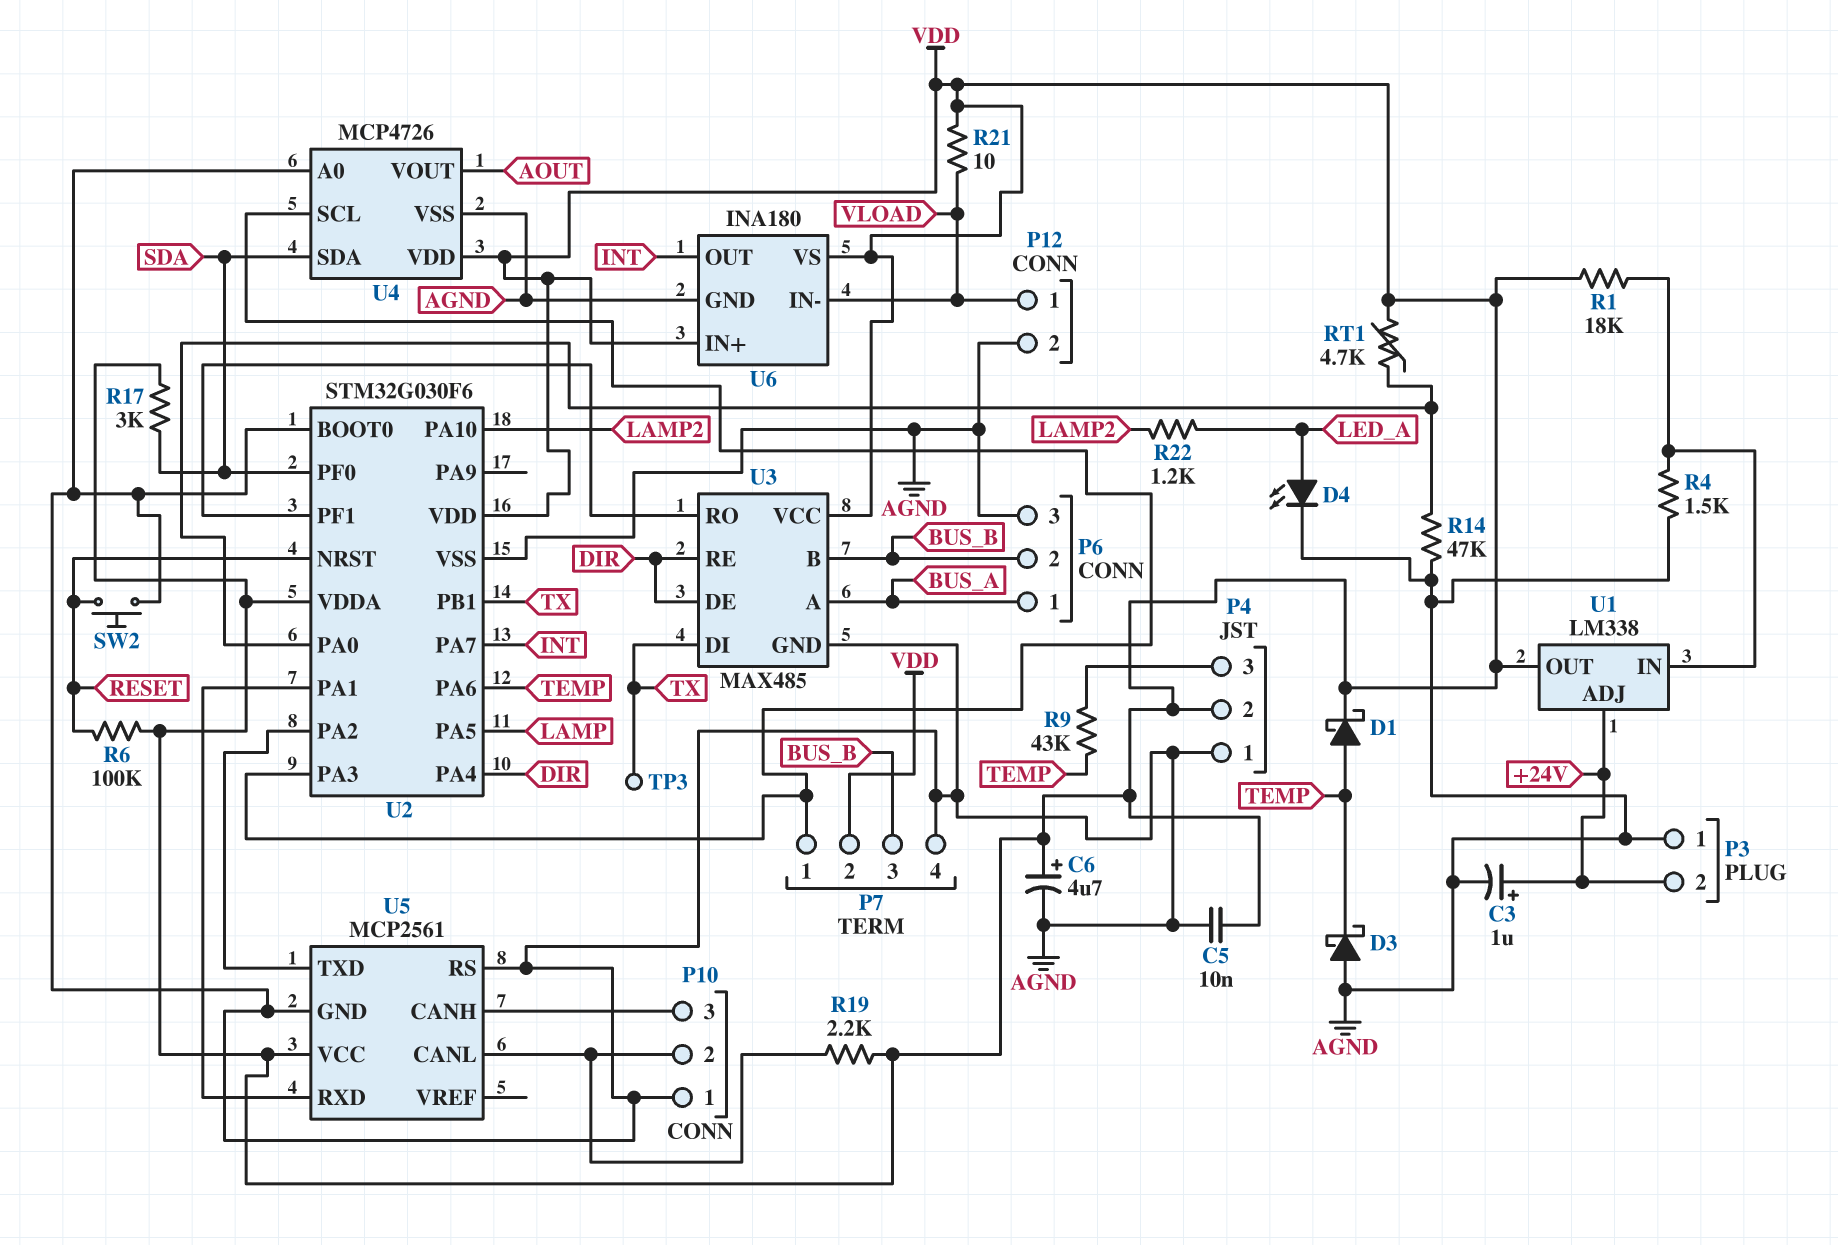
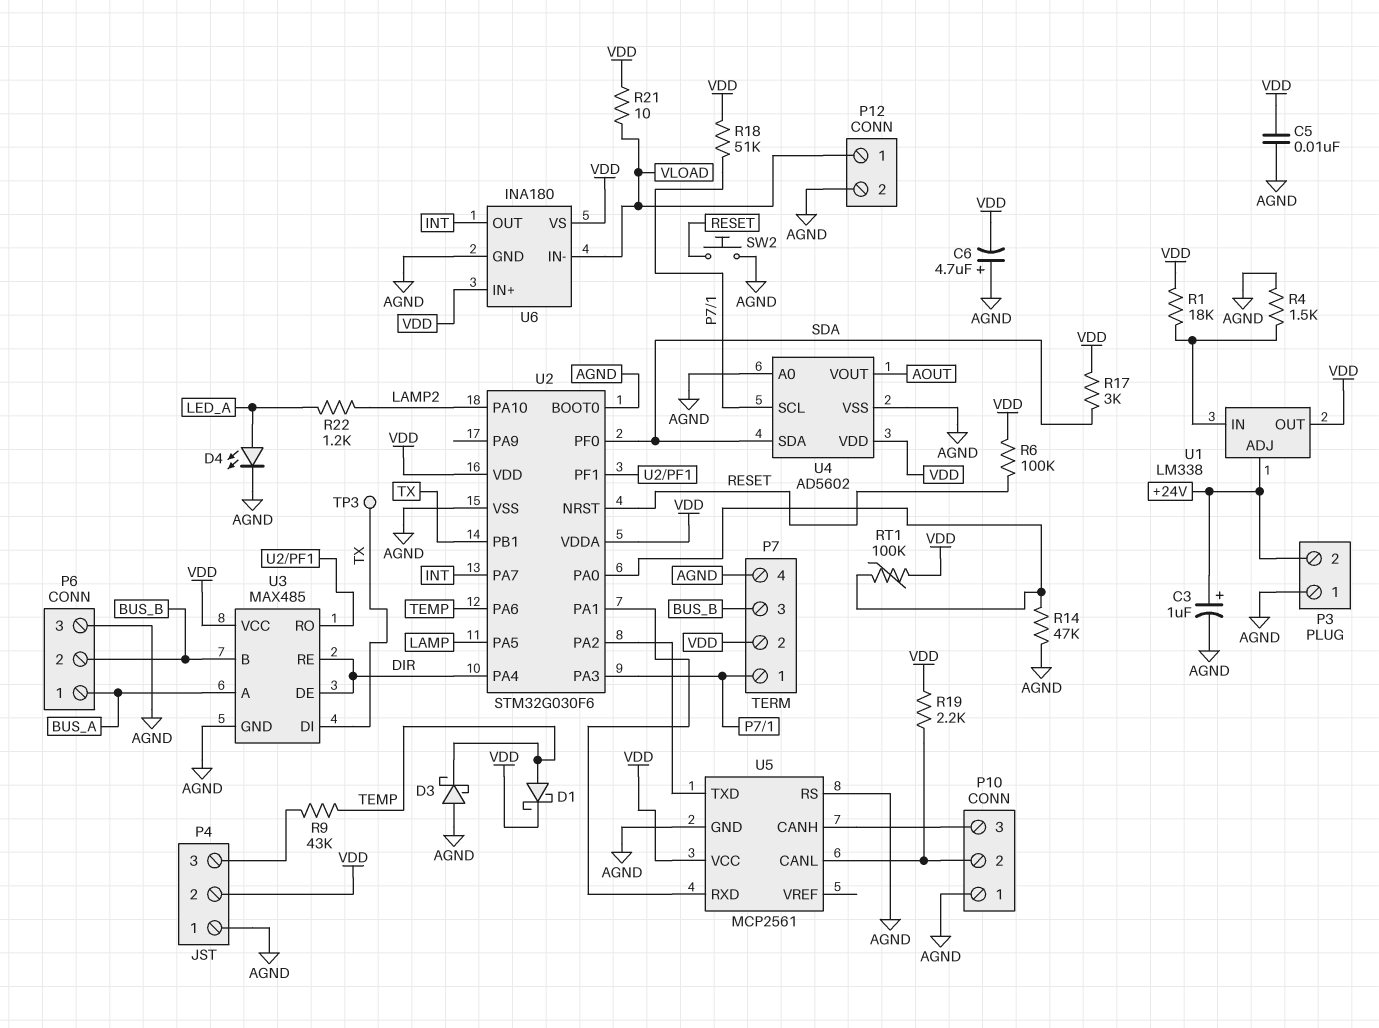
C6: 4.7uF (plus VDD, minus AGND) -> 4.7uF (plus AGND, minus VDD)
R18: none -> 51k (P7/1, VDD)
RT1: 4.7k (U2/PA0, VDD) -> 100k (U2/PA0, VDD)
U4: MCP4726 -> AD5602

